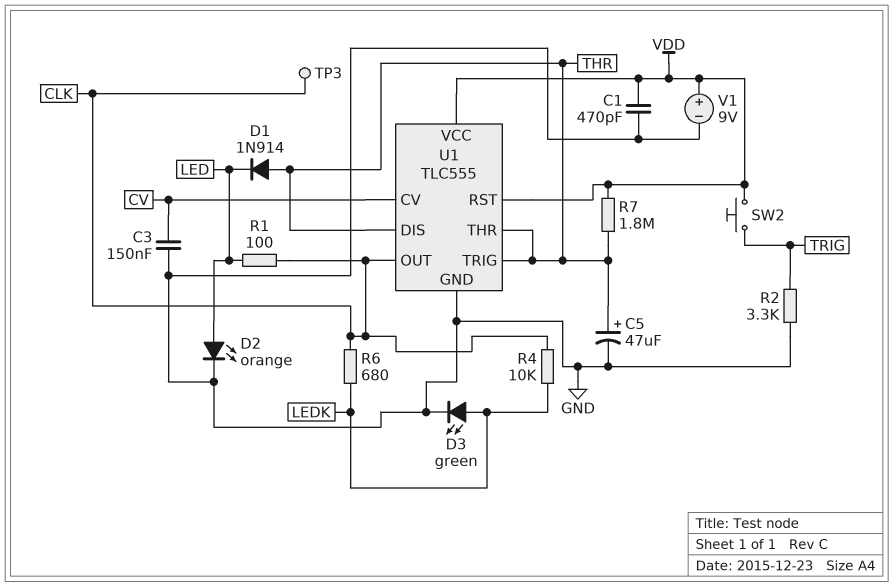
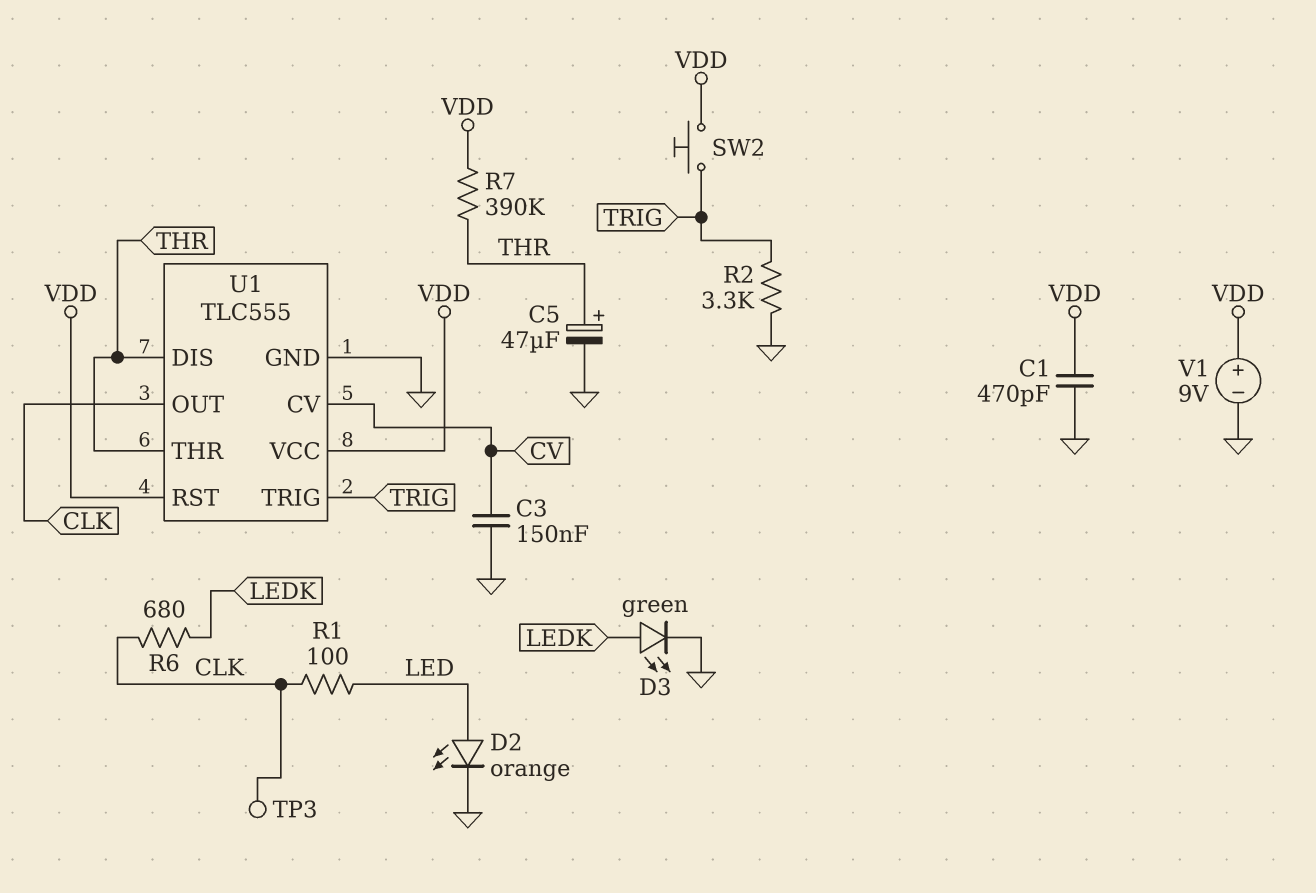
D1: diode 1N914 (A THR, K LED) -> none
R4: 10k (CLK, LEDK) -> none
R7: 1.8M (THR, VDD) -> 390k (THR, VDD)
U1 pin TRIG: THR -> TRIG

